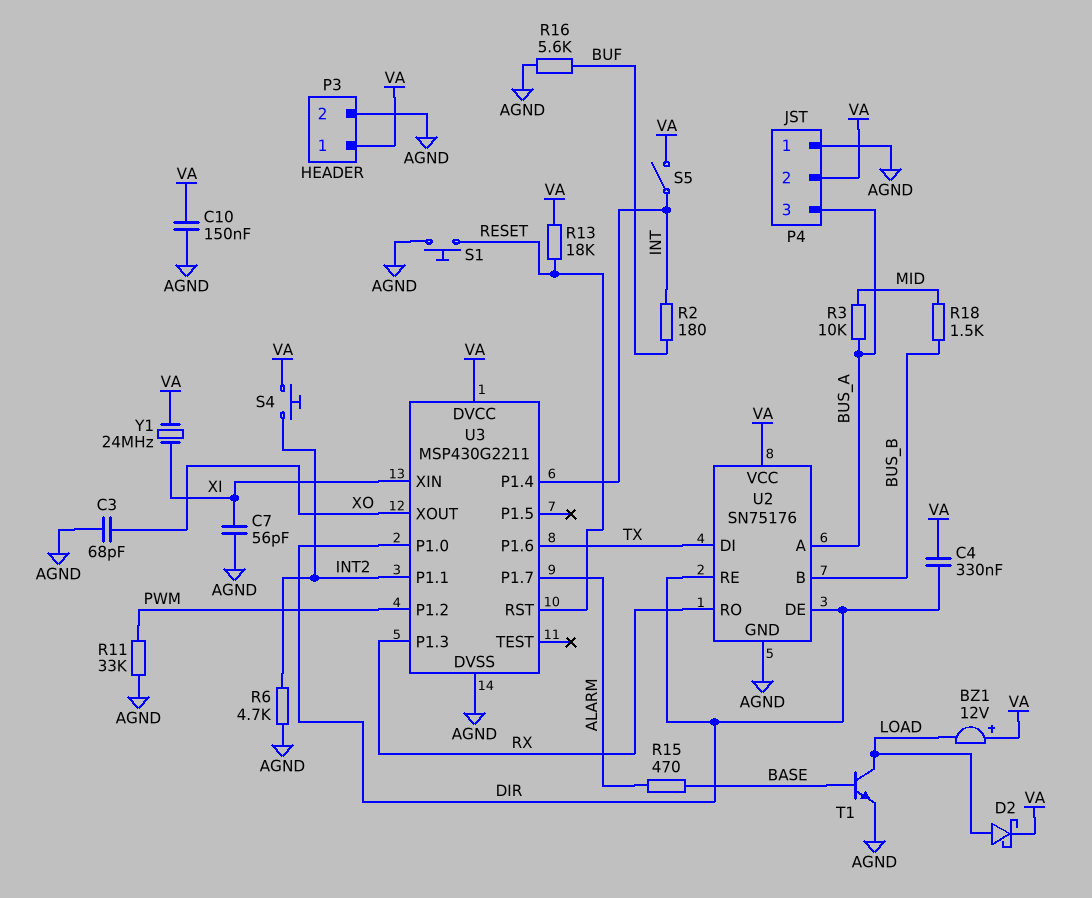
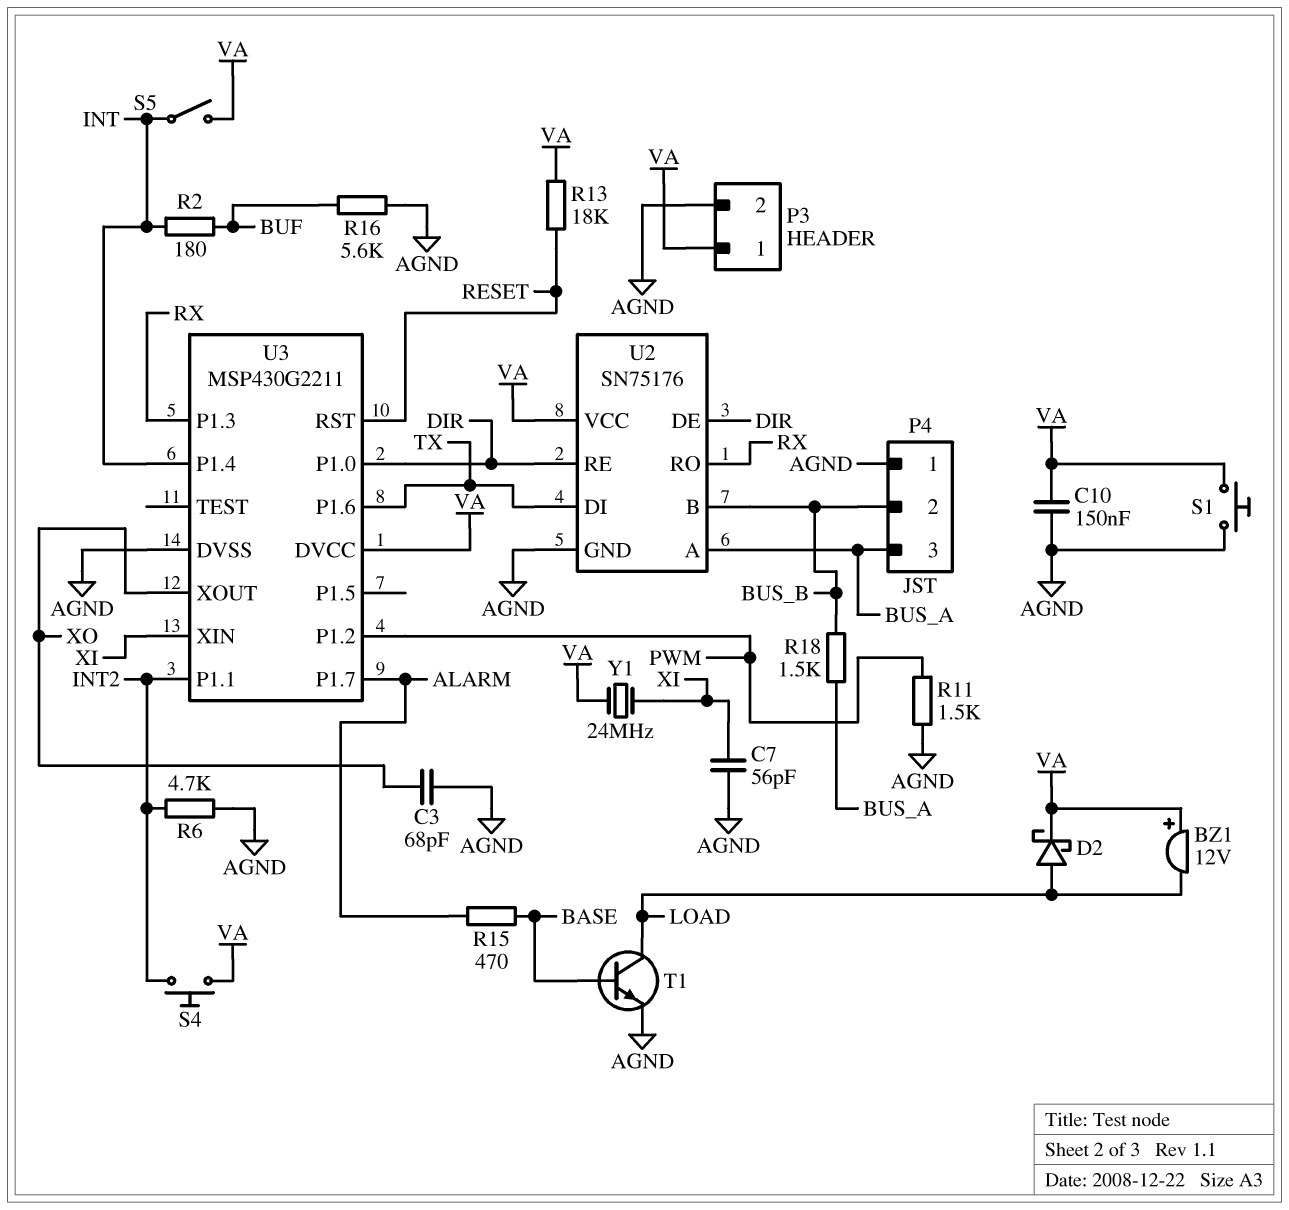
C4: 330nF (DIR, VA) -> none
P4 pin 2: VA -> BUS_B
R3: 10k (BUS_A, MID) -> none
R11: 33k (AGND, PWM) -> 1.5k (AGND, PWM)
R18: 1.5k (BUS_B, MID) -> 1.5k (BUS_A, BUS_B)
S1: button (AGND, RESET) -> button (AGND, VA)

